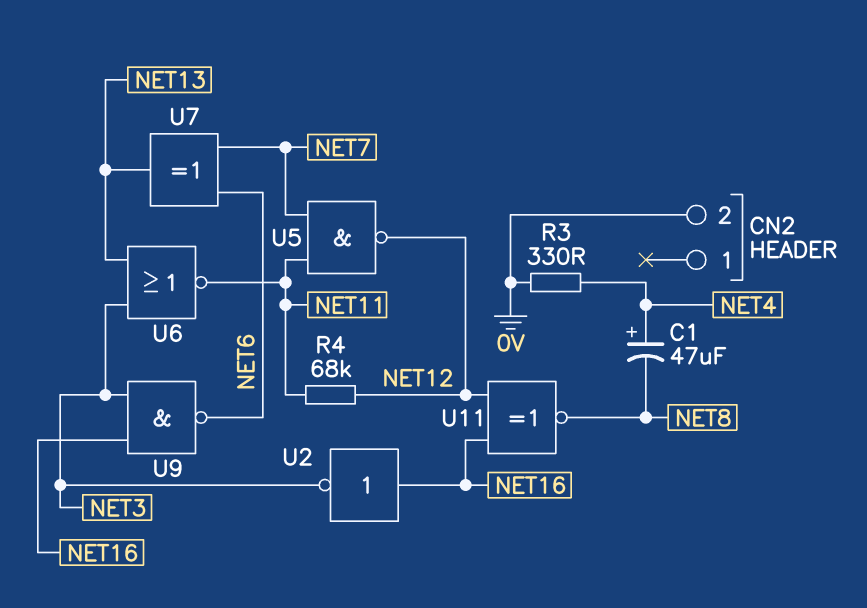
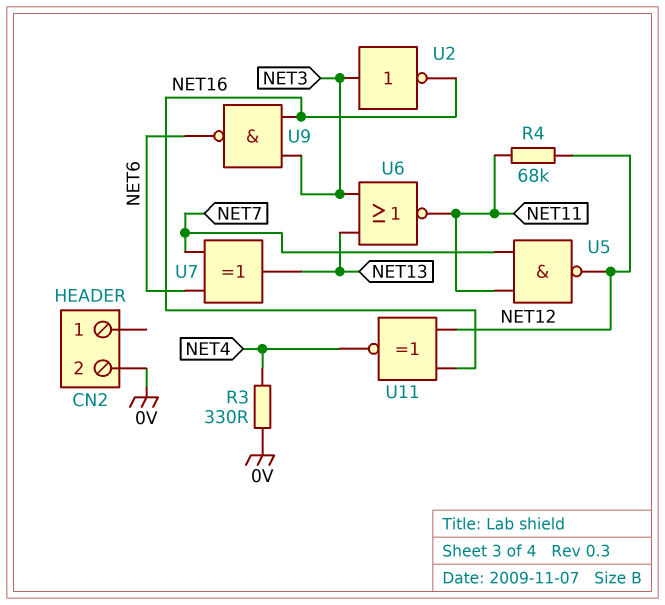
C1: 47uF (plus NET4, minus NET8) -> none
U2: NOT (in NET16, out NET3) -> NOT (in NET3, out NET16)
U11: XNOR (in NET12, in NET16, out NET8) -> XNOR (in NET12, in NET16, out NET4)

